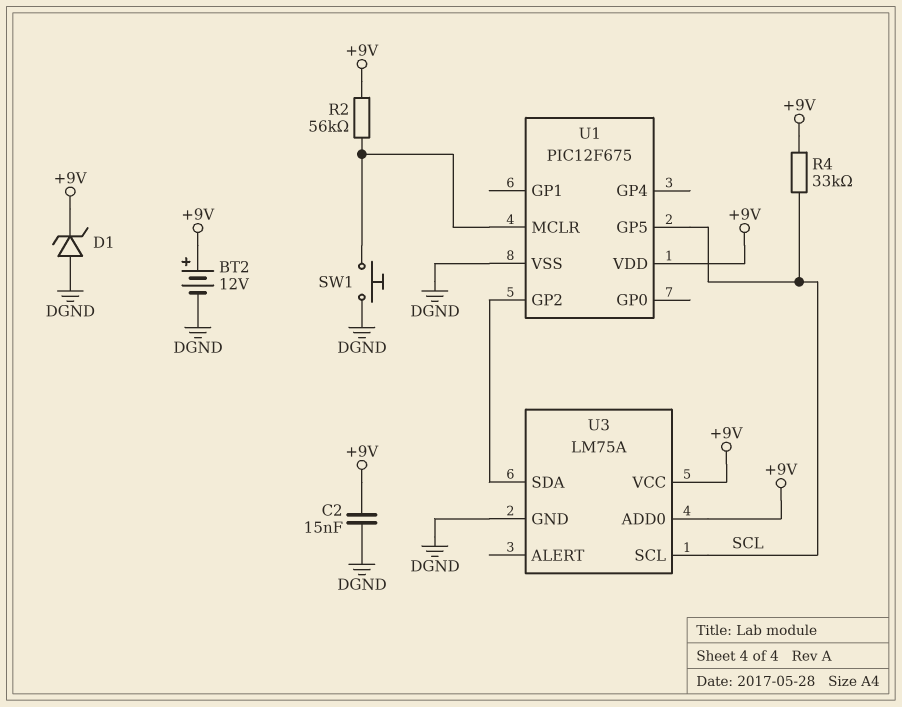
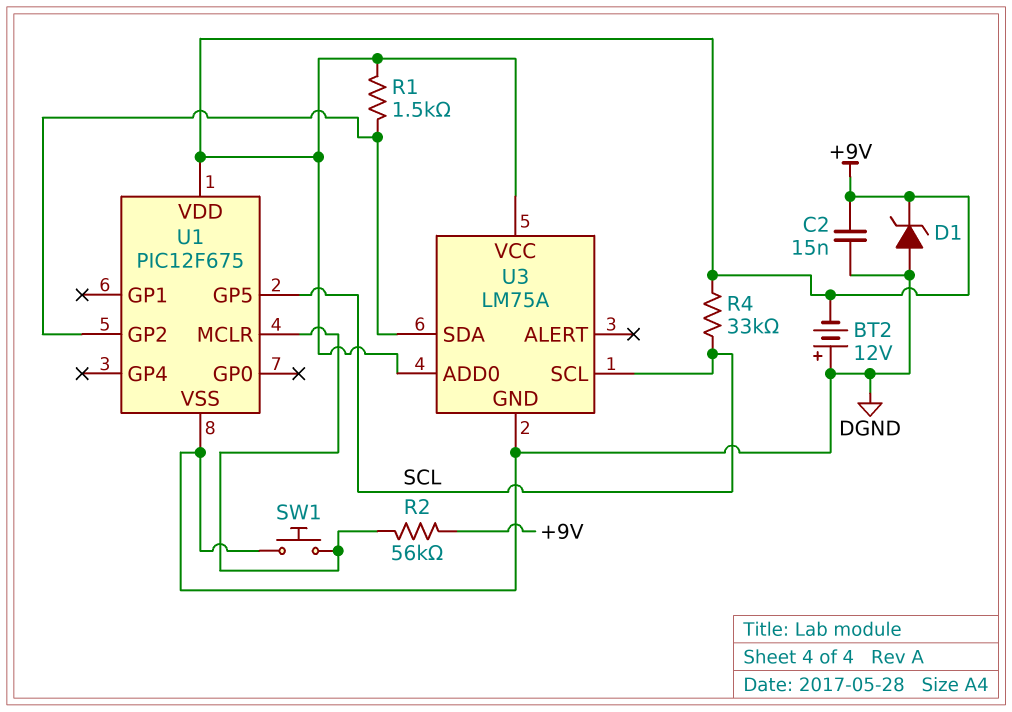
BT2: 12V (plus +9V, minus DGND) -> 12V (plus DGND, minus +9V)
R1: none -> 1.5k (+9V, U1/GP2)

